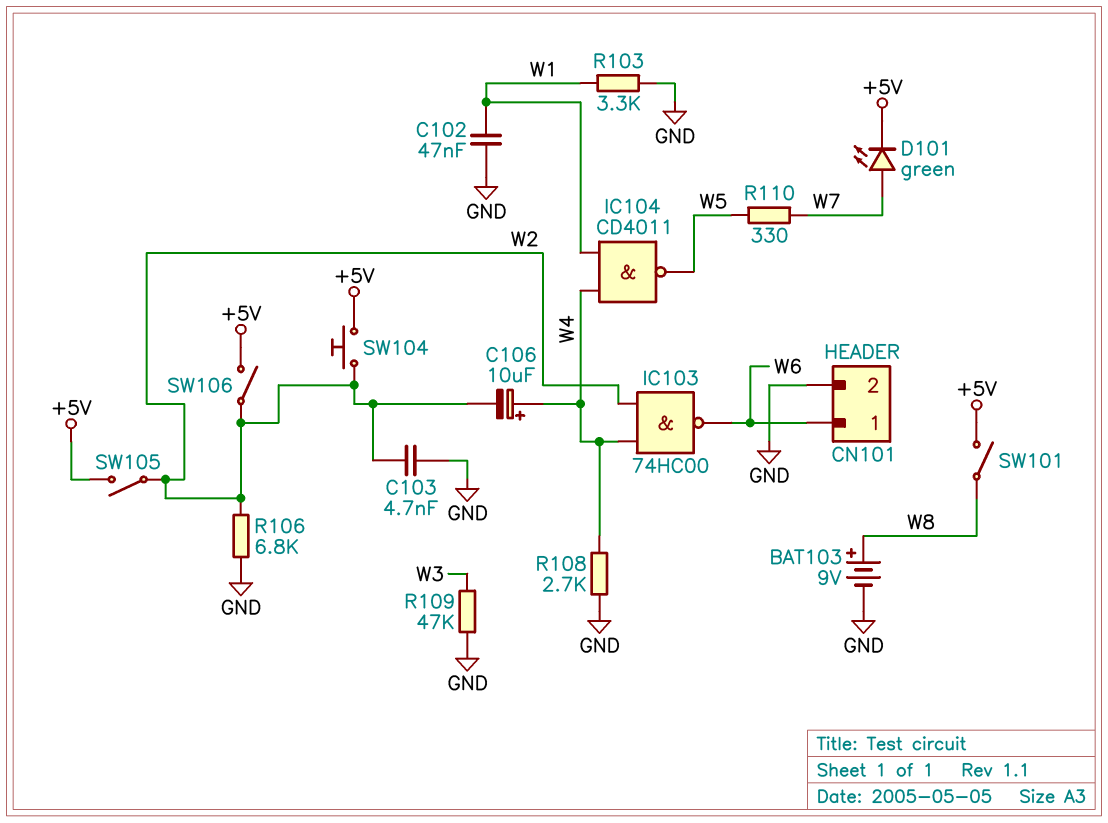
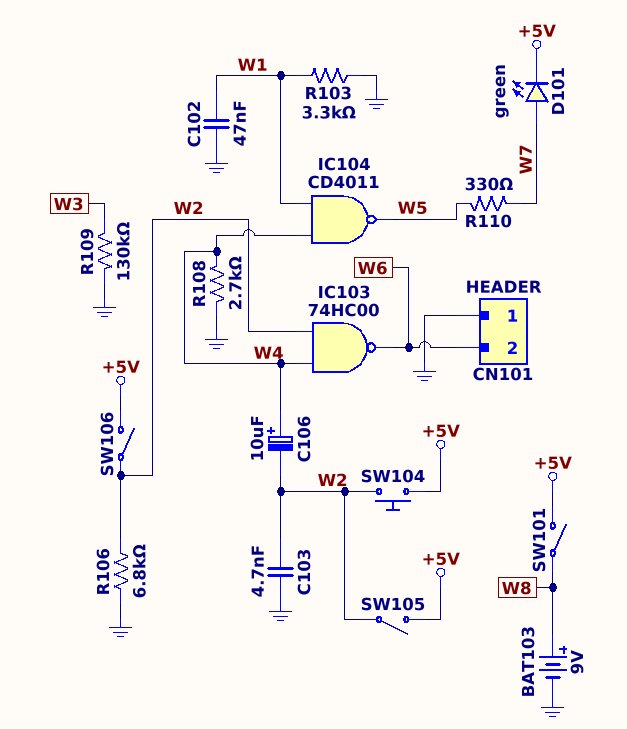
CN101 pin 1: W6 -> GND
CN101 pin 2: GND -> W6
R109: 47k (GND, W3) -> 130k (GND, W3)

